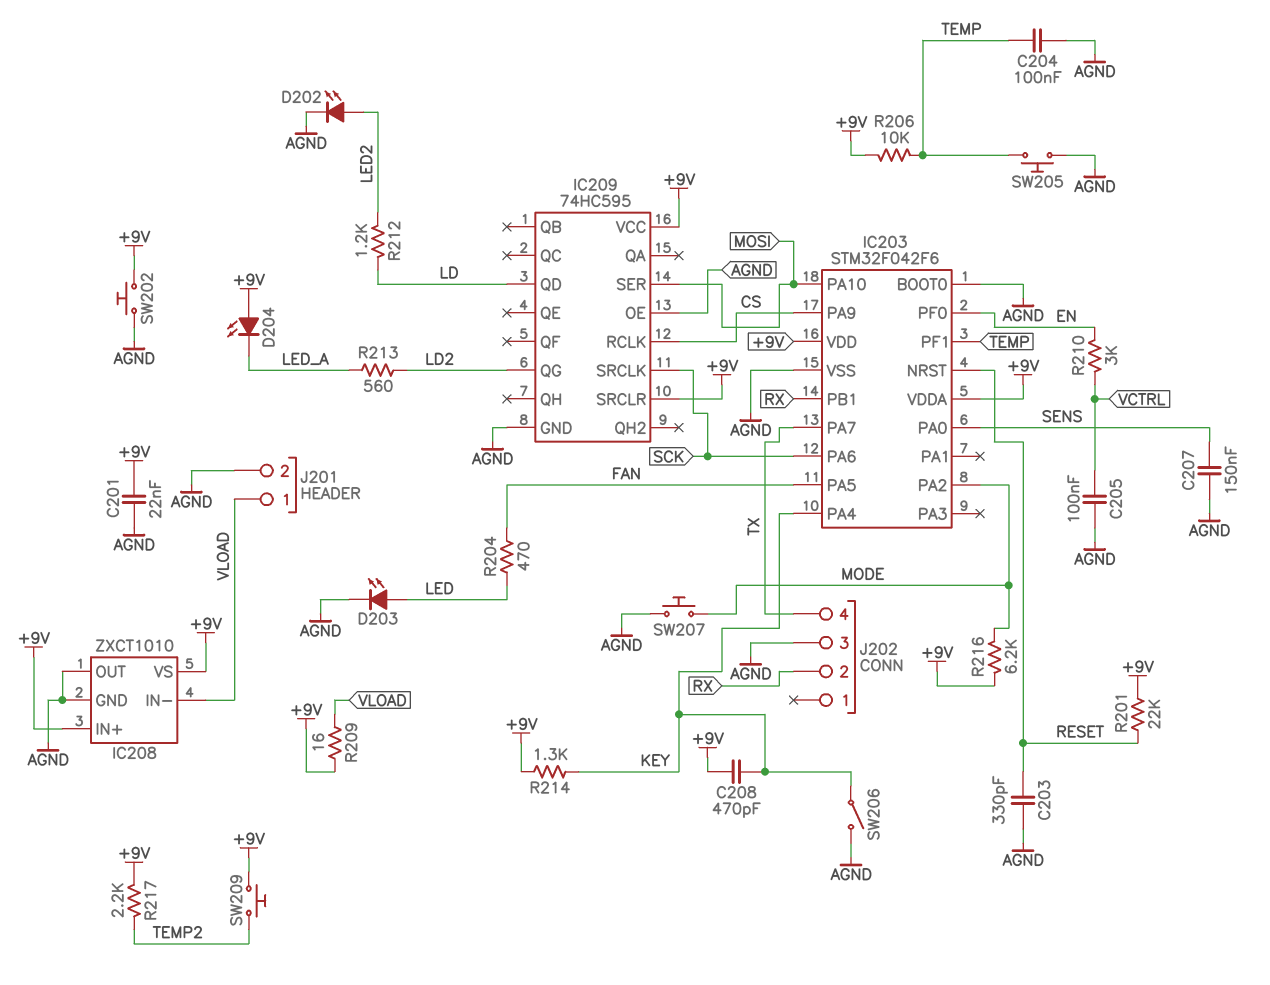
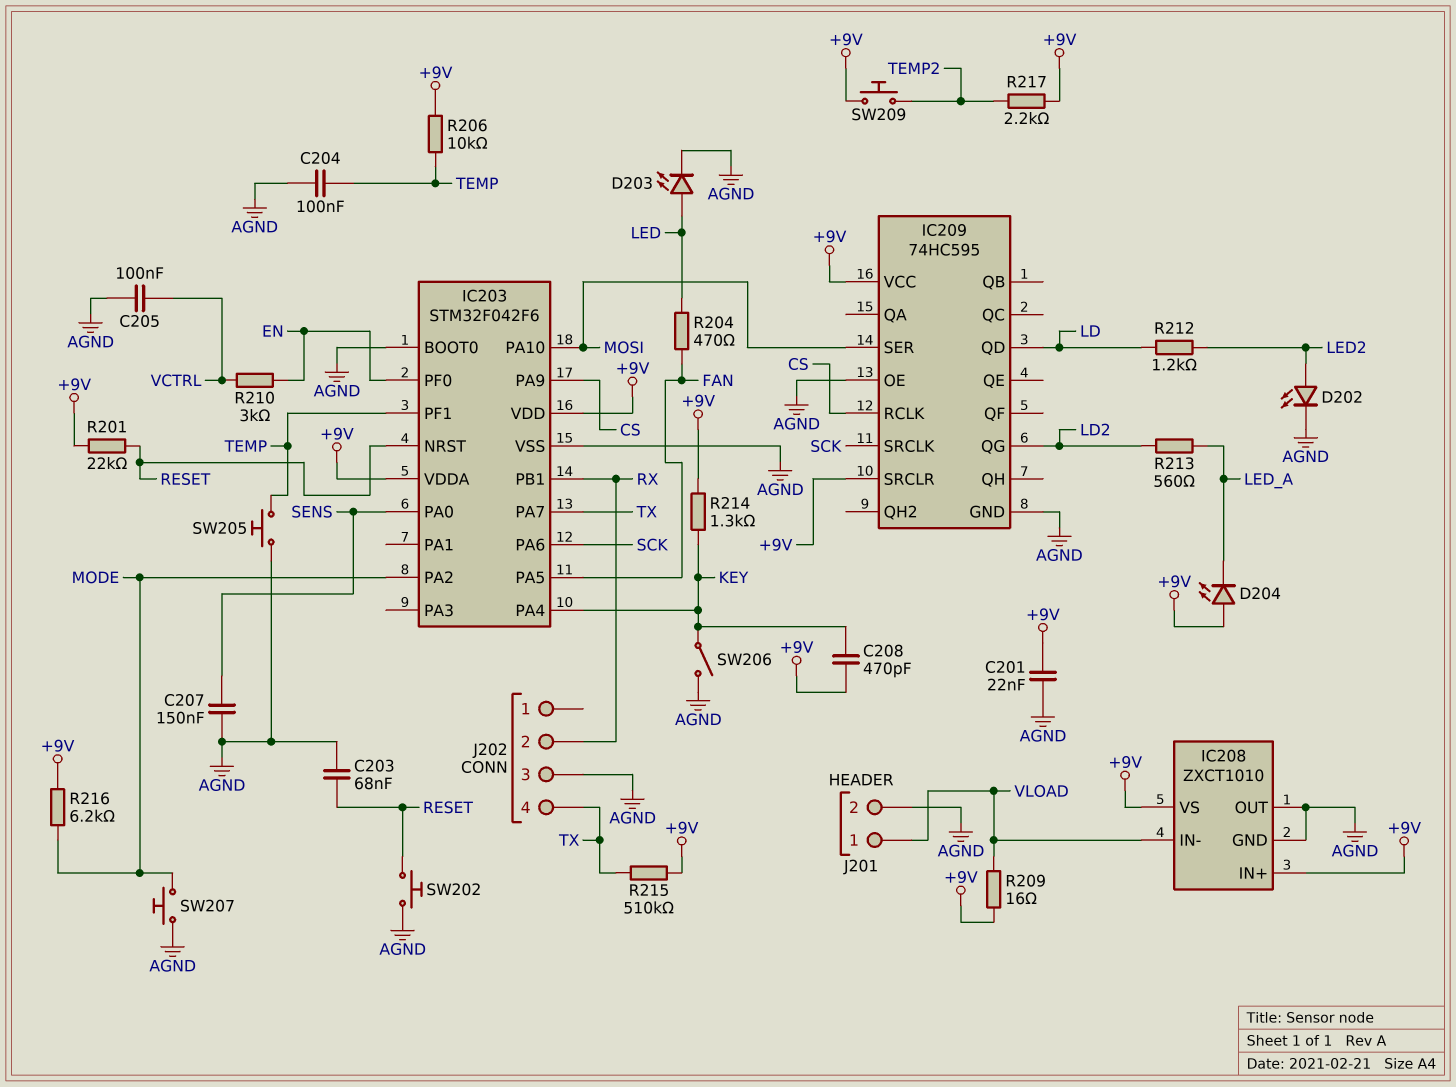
C203: 330pF (AGND, RESET) -> 68nF (AGND, RESET)
R215: none -> 510k (+9V, TX)
SW202: button (+9V, AGND) -> button (AGND, RESET)

